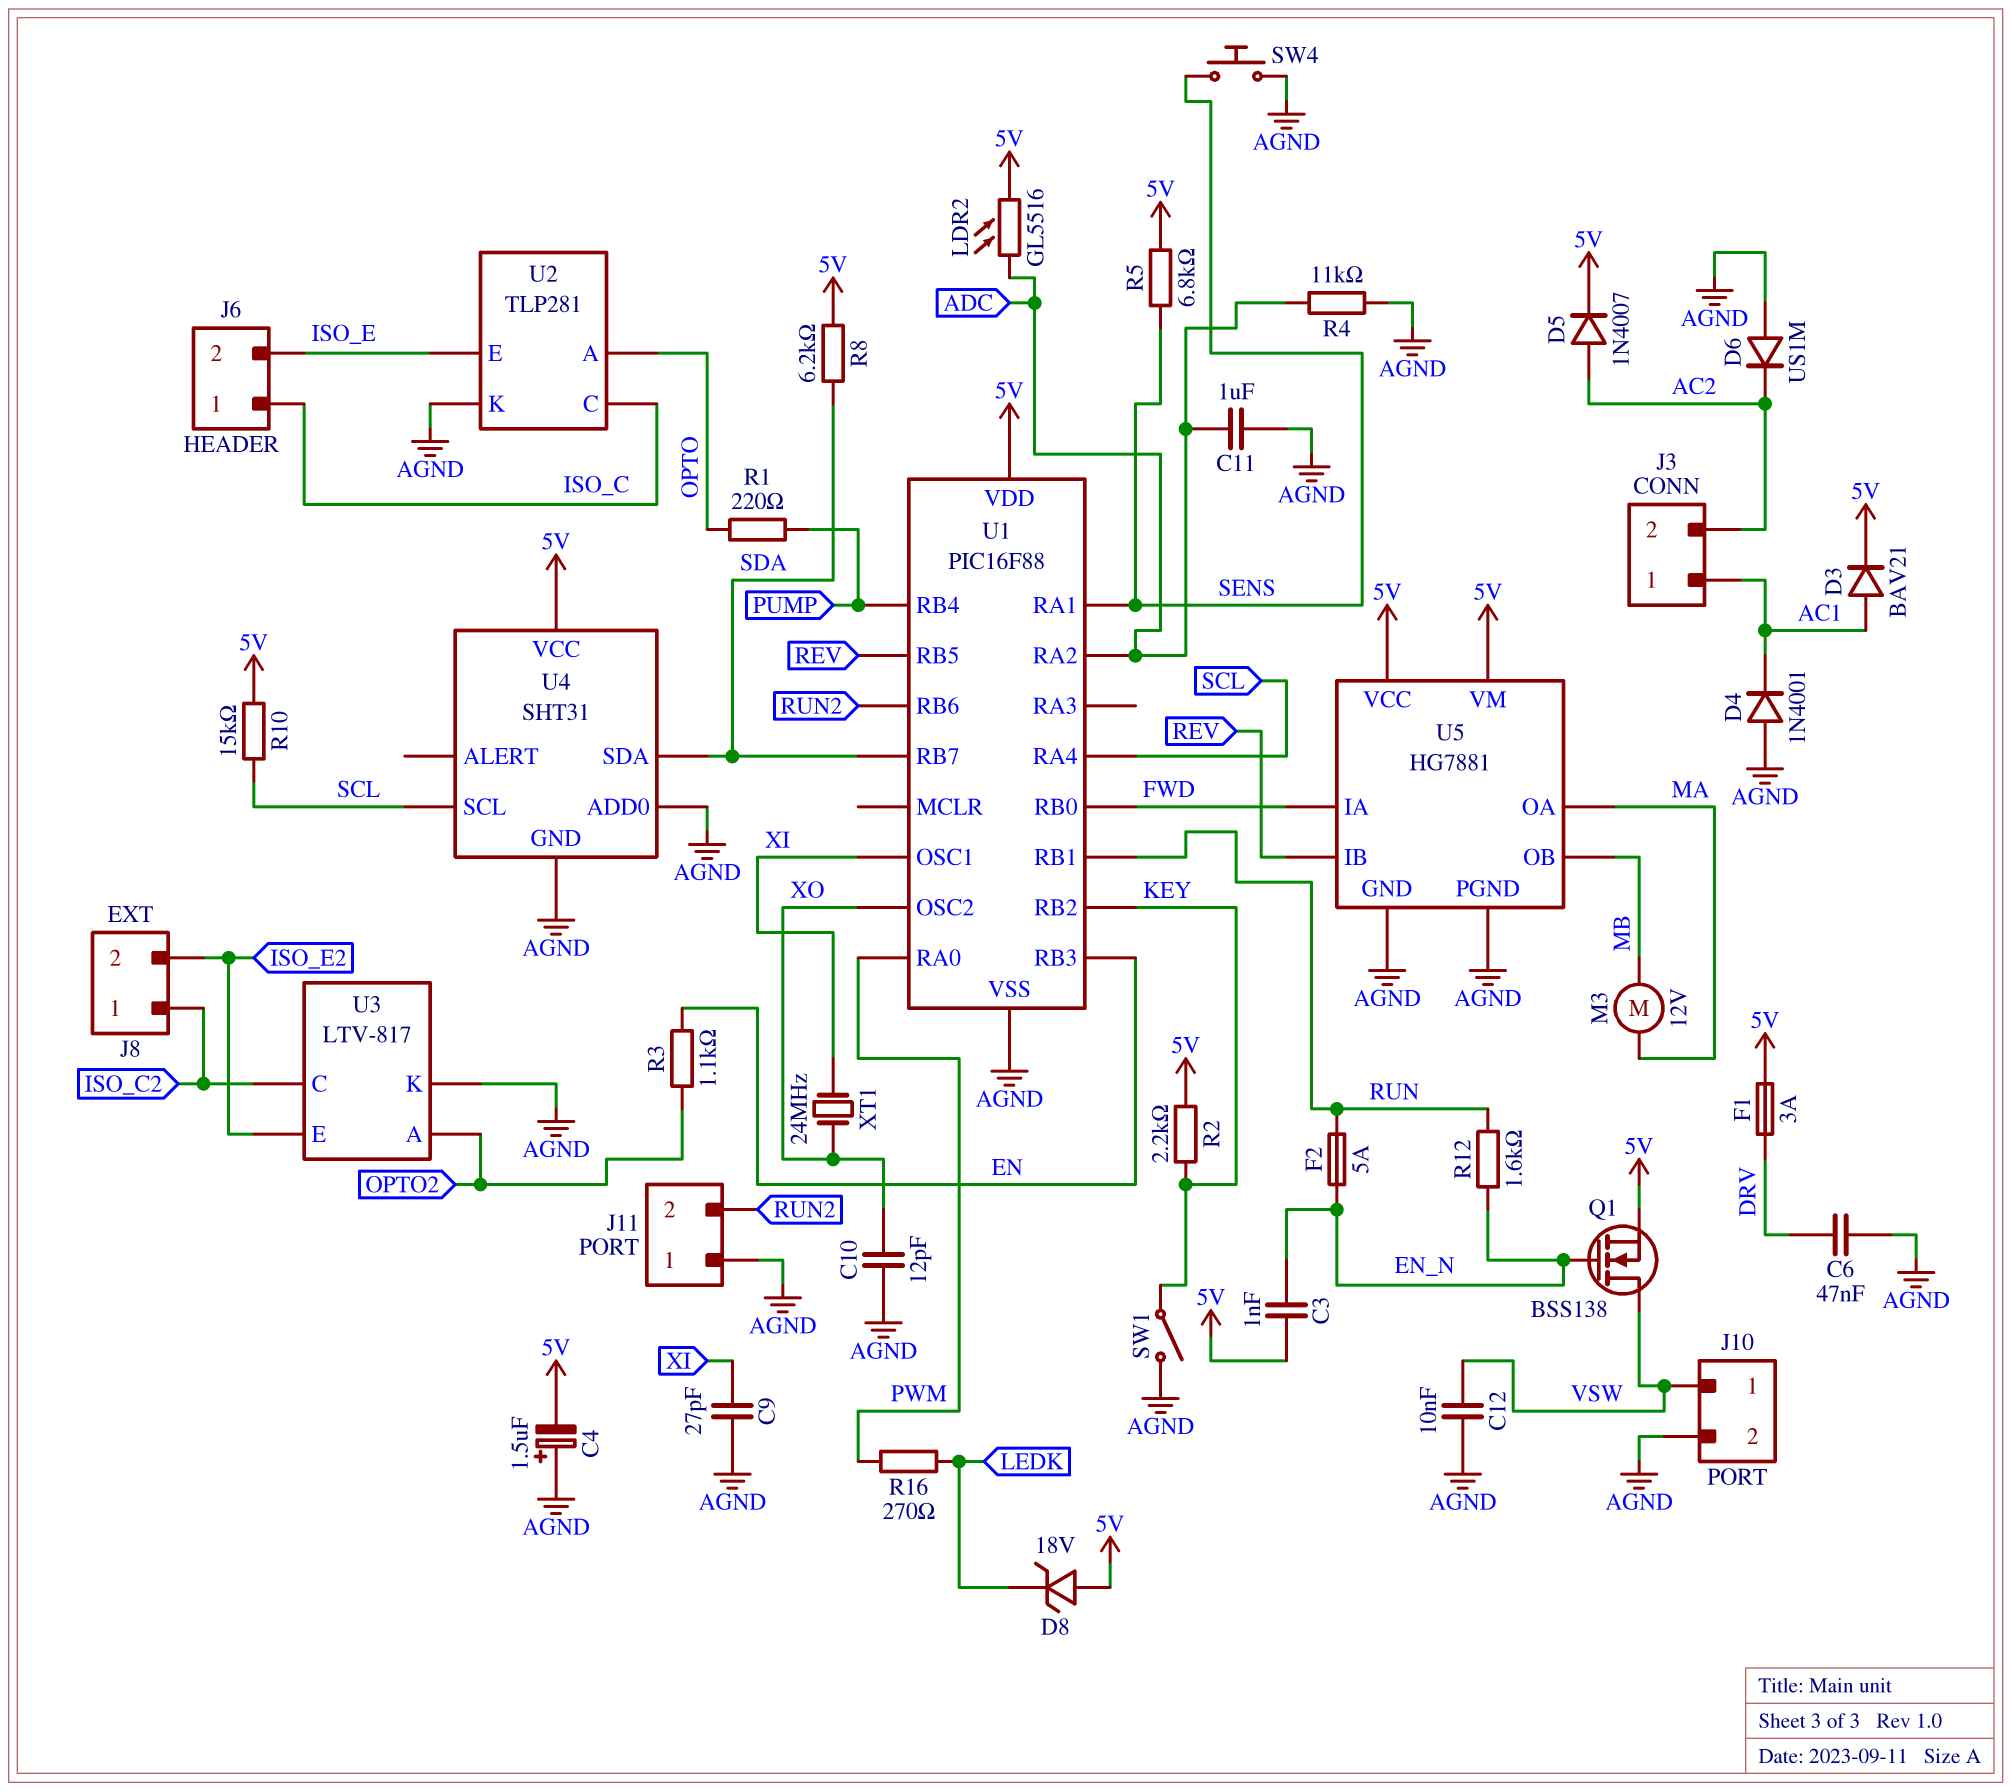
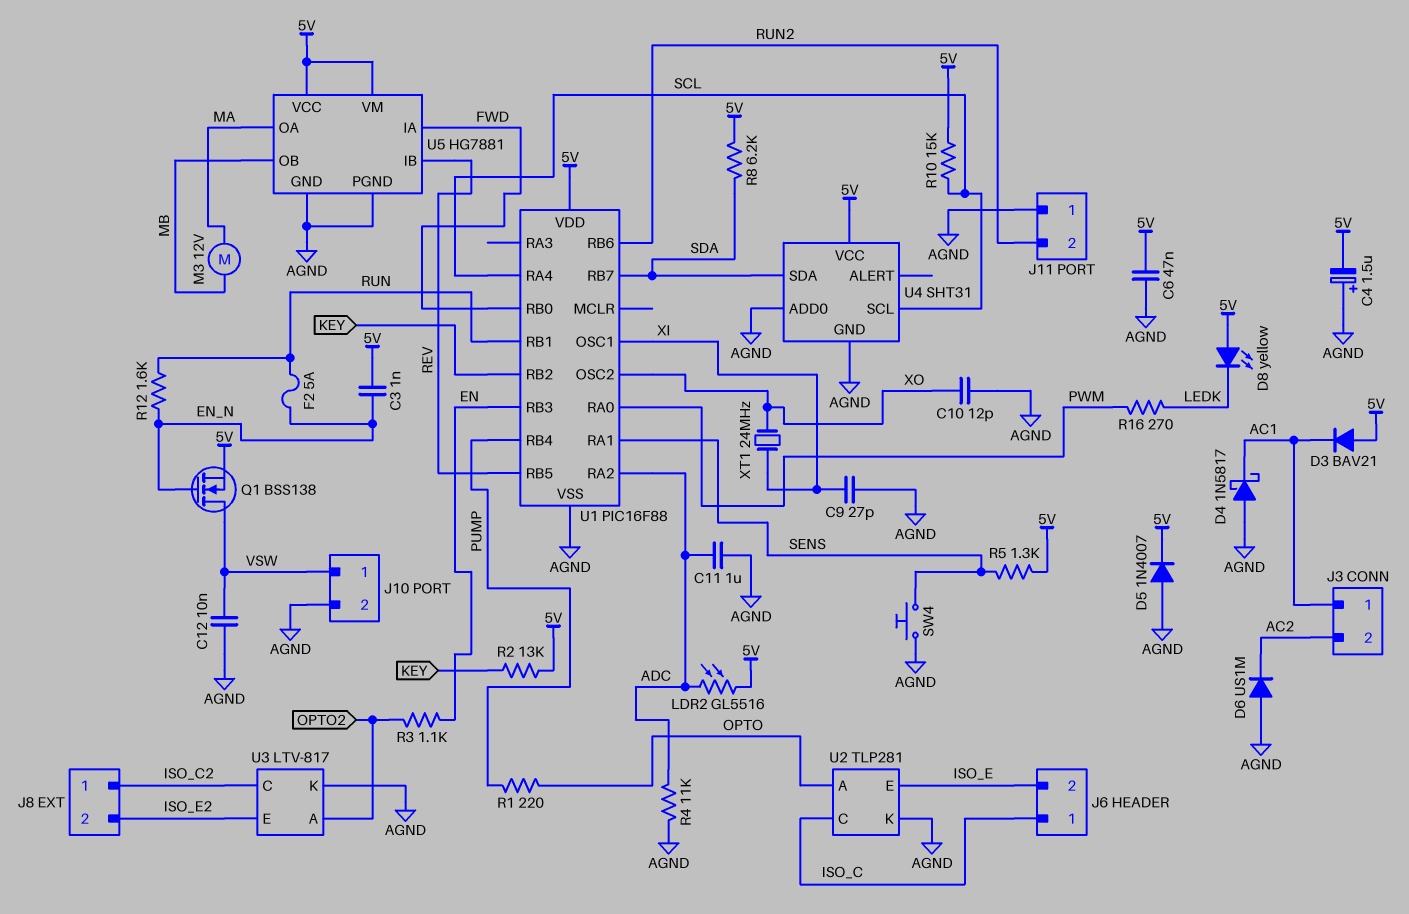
C6: 47nF (AGND, DRV) -> 47nF (5V, AGND)
D3: diode BAV21 (A AC1, K 5V) -> diode BAV21 (A 5V, K AC1)
D4: diode 1N4001 (A AGND, K AC1) -> schottky 1N5817 (A AGND, K AC1)
D5: diode 1N4007 (A AC2, K 5V) -> diode 1N4007 (A AGND, K 5V)
D8: zener 18V (A 5V, K LEDK) -> LED yellow (A 5V, K LEDK)
F1: 3A (5V, DRV) -> none
R2: 2.2k (5V, KEY) -> 13k (5V, KEY)
R5: 6.8k (5V, SENS) -> 1.3k (5V, SENS)
SW1: switch (AGND, KEY) -> none

